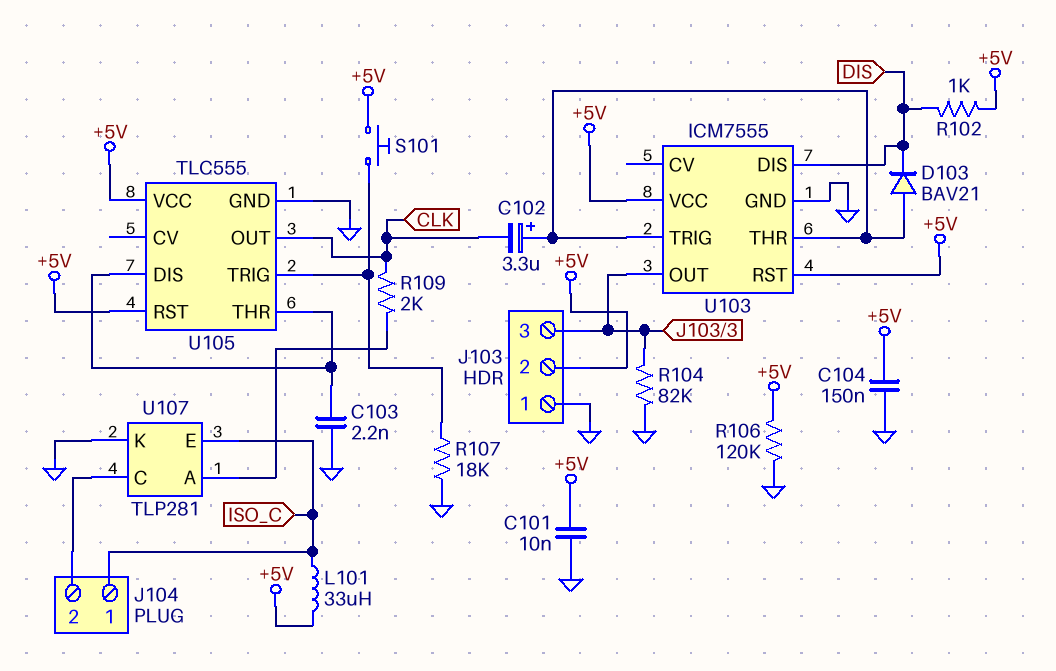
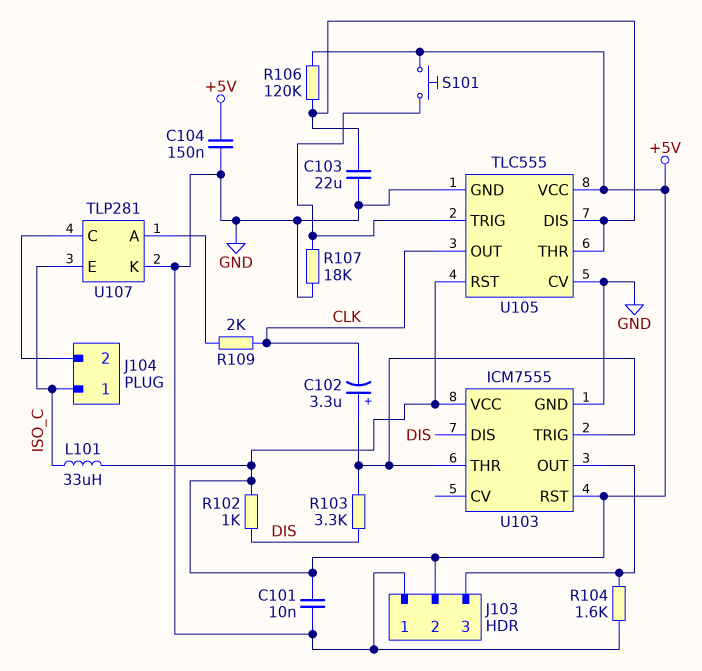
C103: 2.2nF (GND, U105/DIS) -> 22uF (GND, U105/DIS)
D103: diode BAV21 (A U103/THR, K DIS) -> none
R103: none -> 3.3k (DIS, U103/THR)
R104: 82k (GND, J103/3) -> 1.6k (GND, J103/3)
R106: 120k (+5V, GND) -> 120k (+5V, U105/DIS)
U105 pin CV: none -> GND

